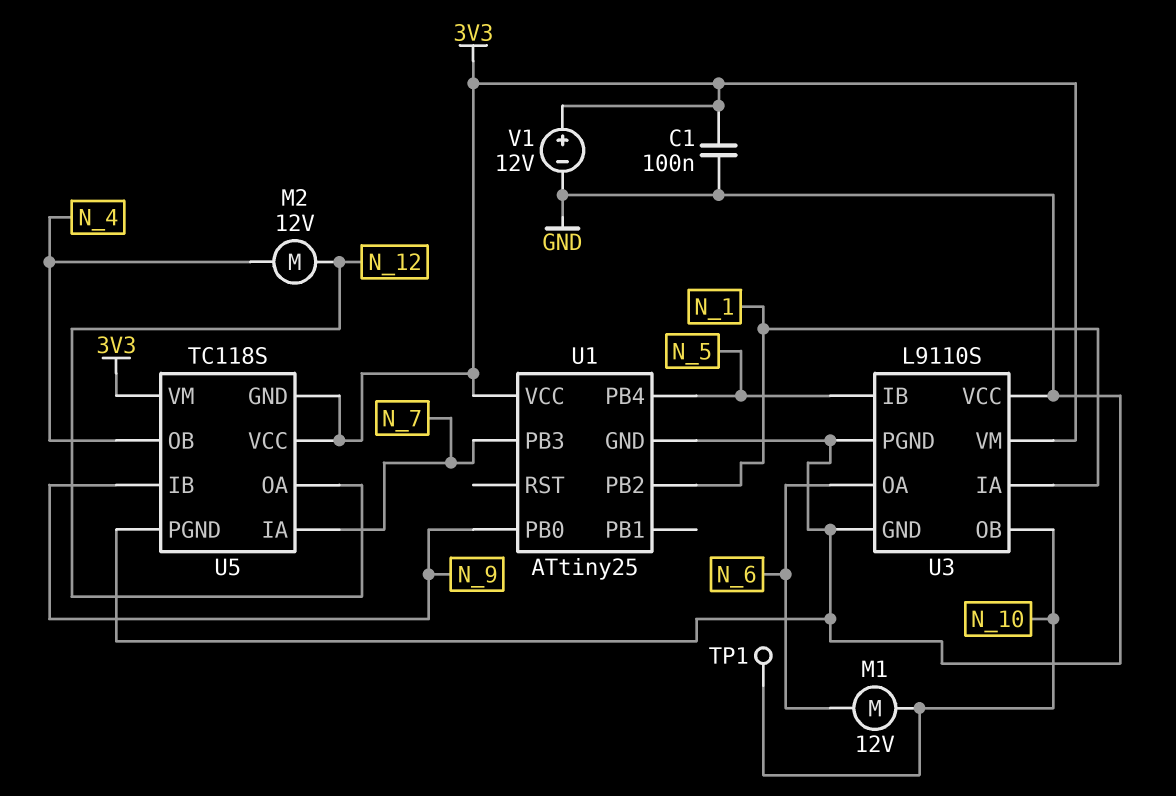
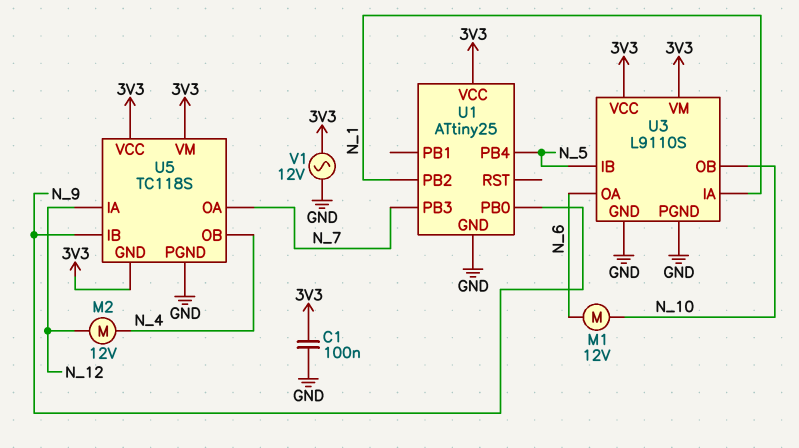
TP1: test point (N_10) -> none
U3 pin VCC: GND -> 3V3
U5 pin IA: N_7 -> N_12
U5 pin OA: N_12 -> N_7
V1: 12V (plus 3V3, minus GND) -> AC 12V (3V3, GND)

